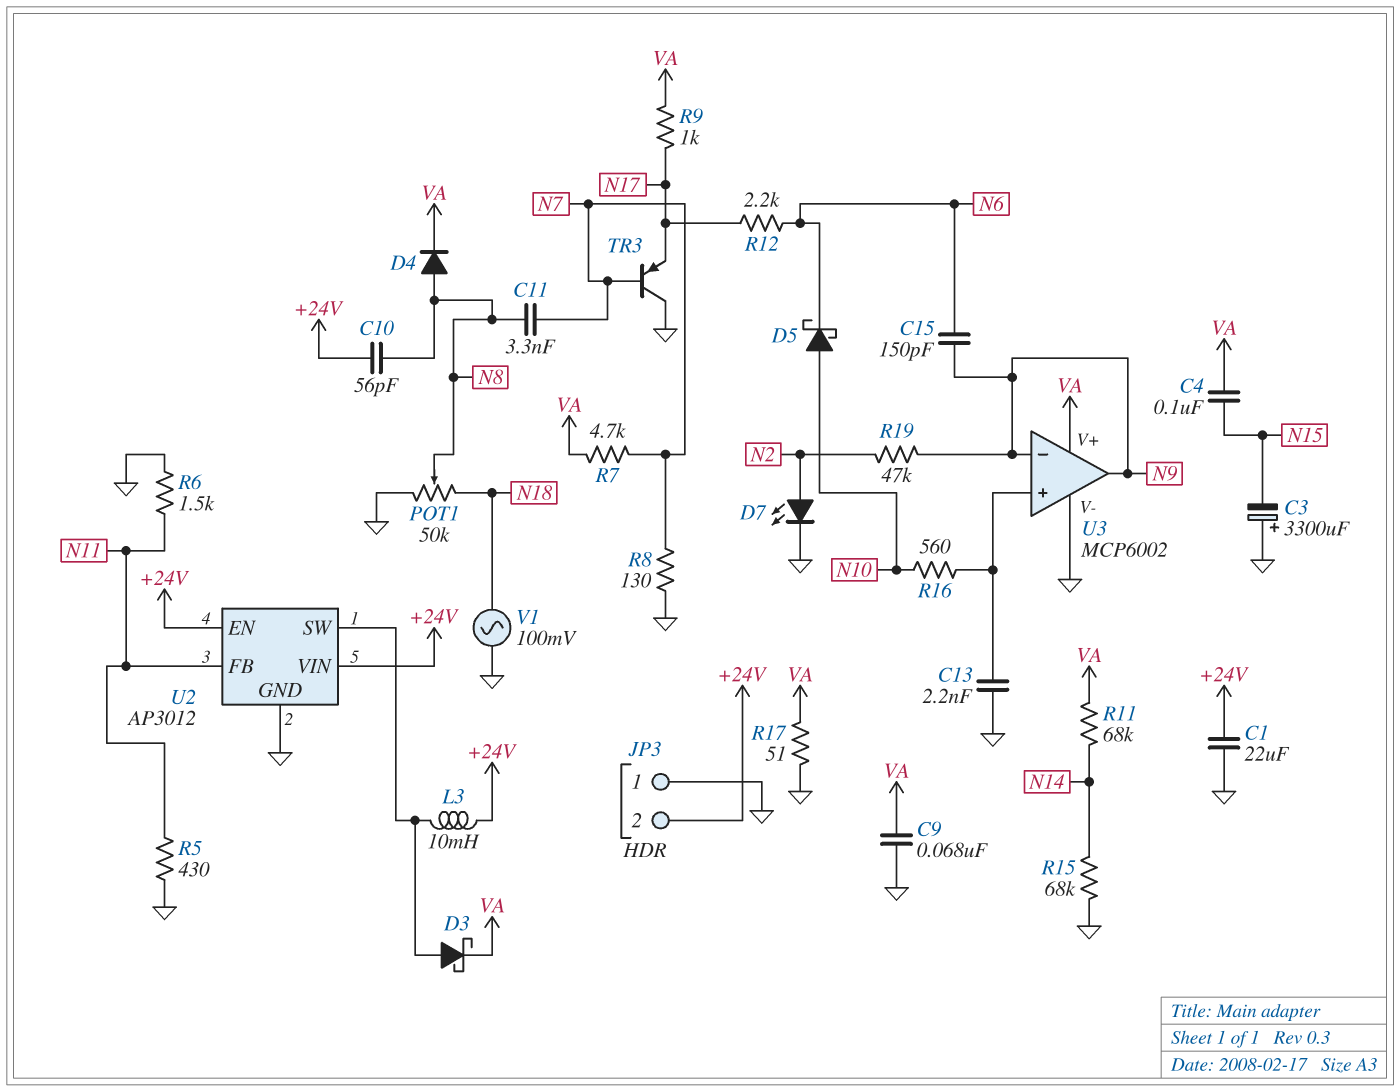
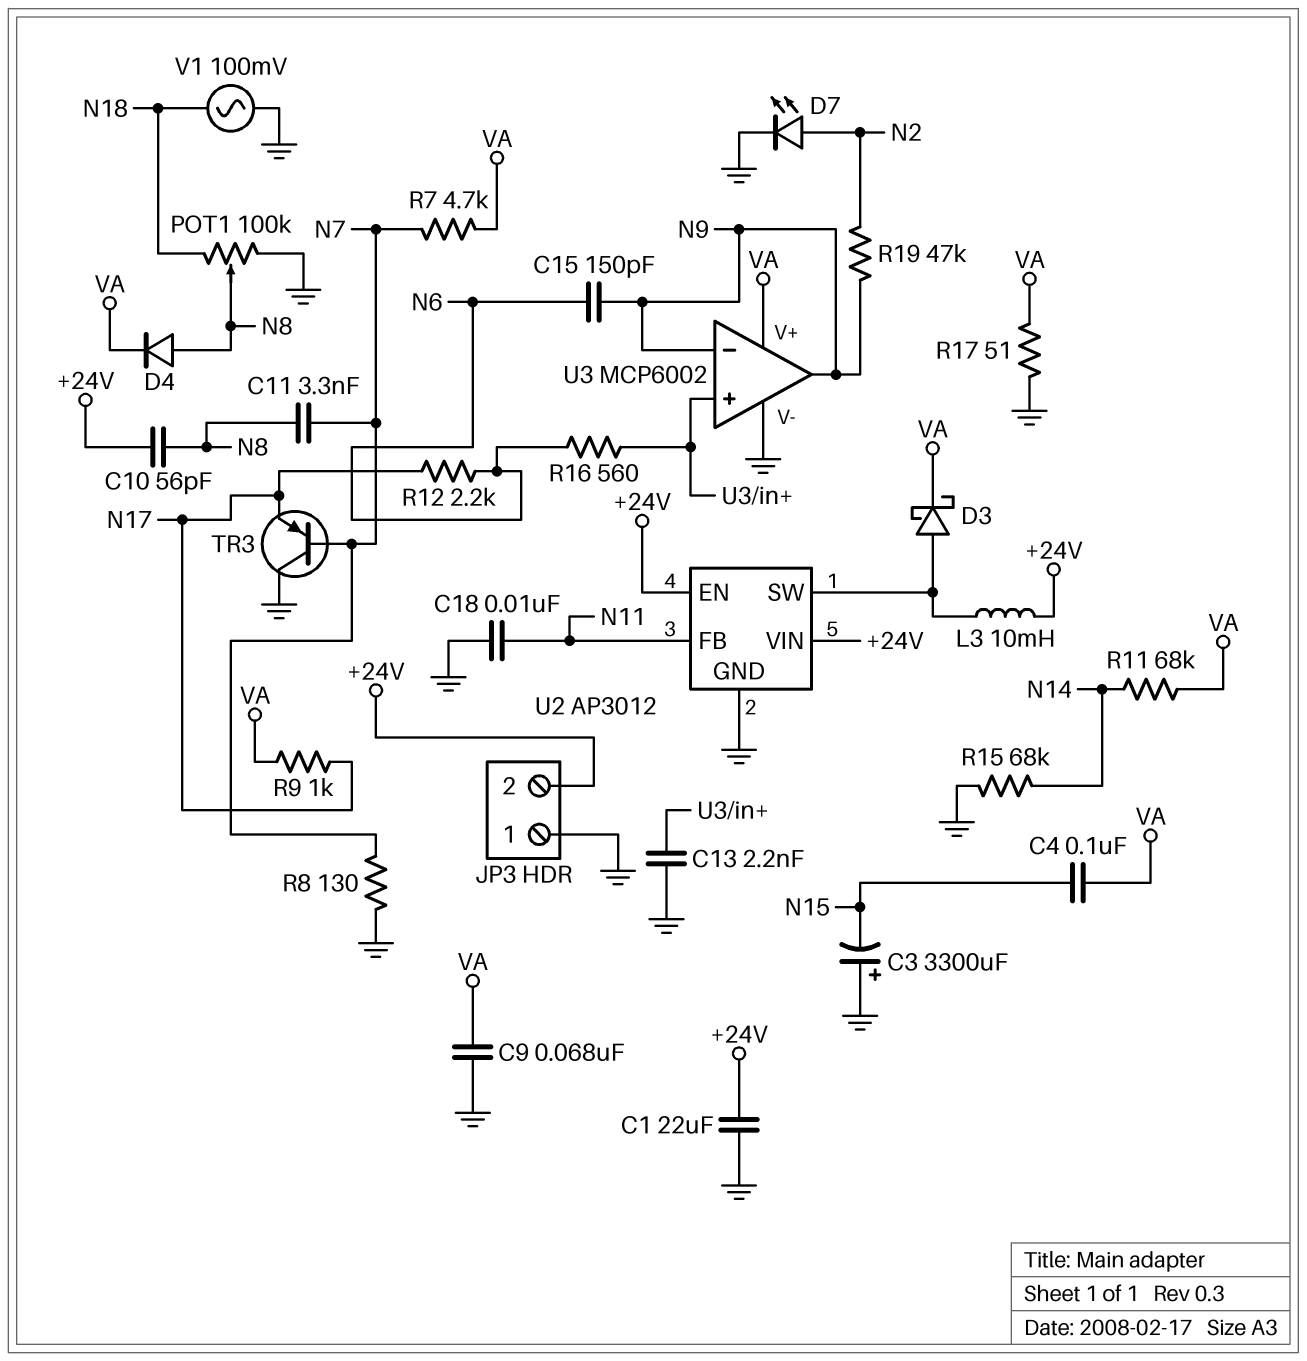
C18: none -> 10nF (GND, N11)
D5: schottky (A N10, K N6) -> none
POT1: 50k (GND, N18, wiper N8) -> 100k (GND, N18, wiper N8)
R5: 430 (GND, N11) -> none
R6: 1.5k (GND, N11) -> none
R16: 560 (N10, U3/in+) -> 560 (N6, U3/in+)

